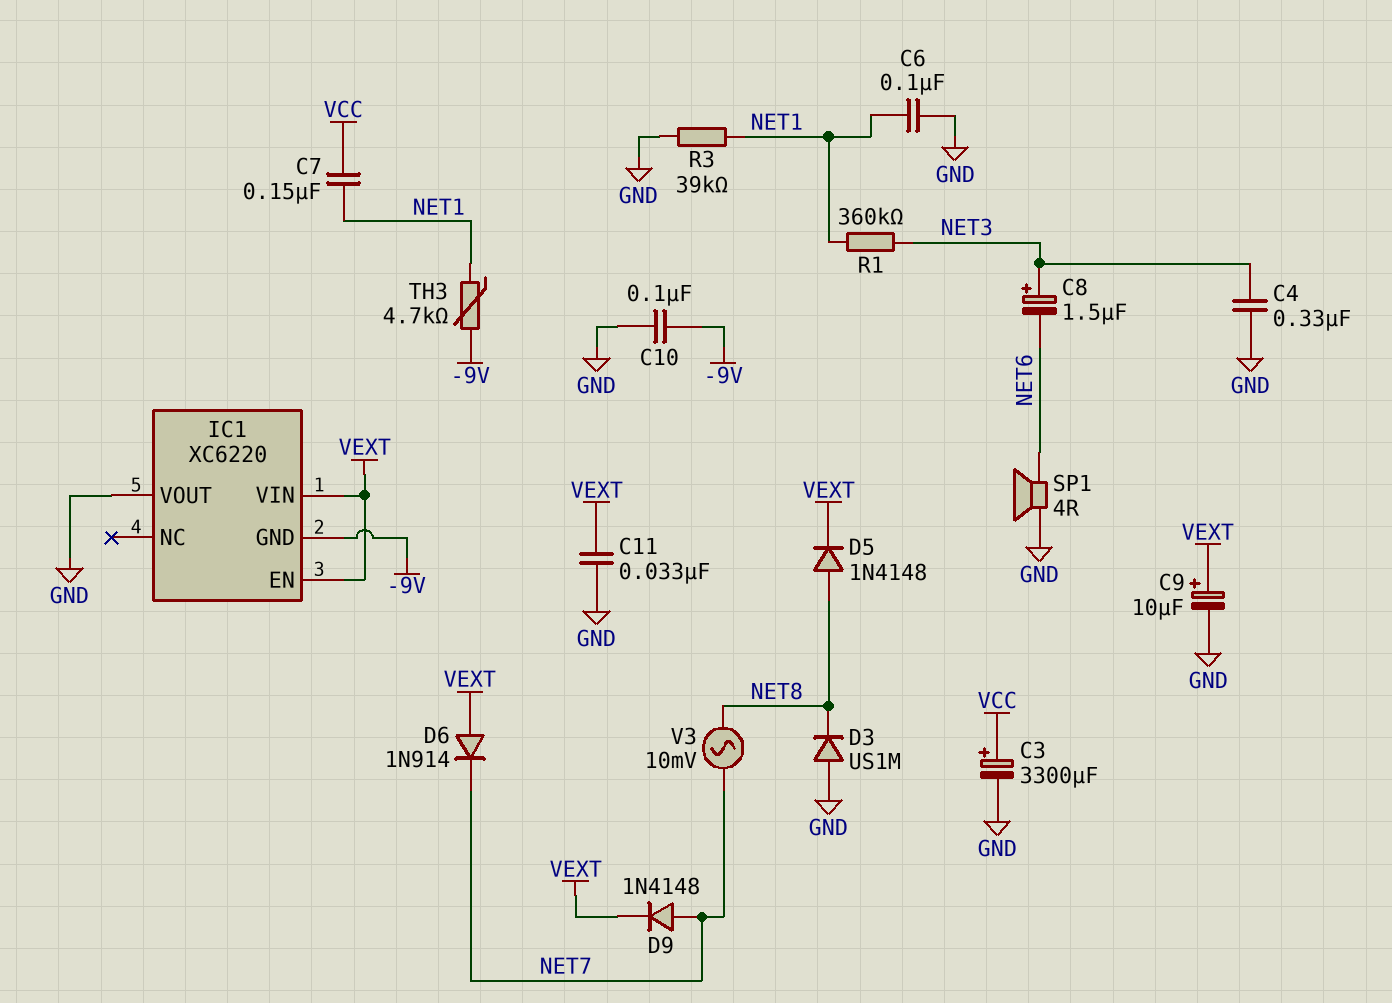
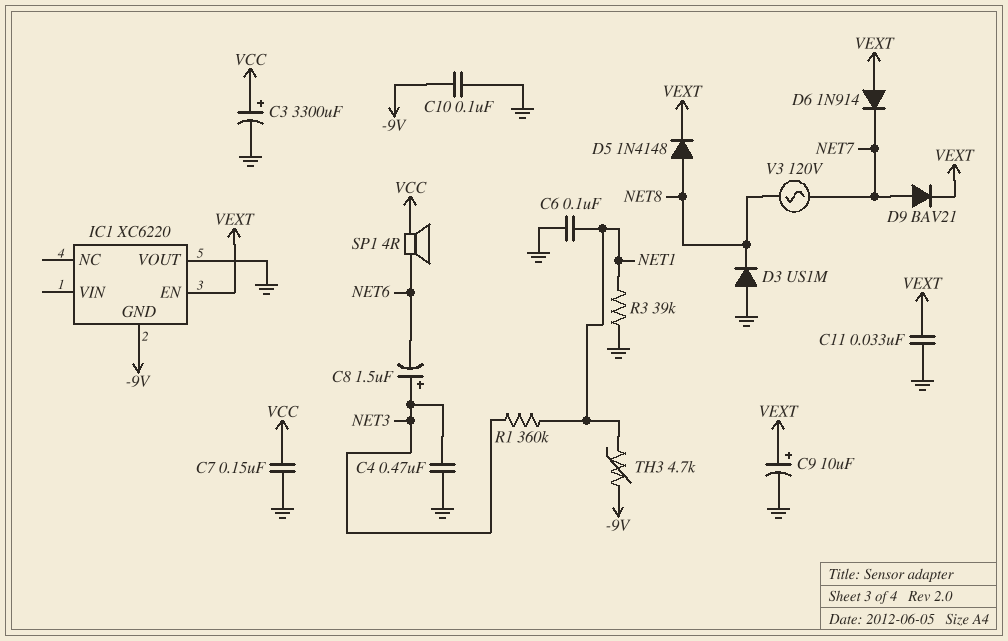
C4: 330nF (GND, NET3) -> 470nF (GND, NET3)
C7: 150nF (NET1, VCC) -> 150nF (GND, VCC)
D9: diode 1N4148 (A NET7, K VEXT) -> diode BAV21 (A NET7, K VEXT)
IC1 pin VIN: VEXT -> none
SP1: speaker 4R (GND, NET6) -> speaker 4R (NET6, VCC)
V3: AC 10mV (NET7, NET8) -> AC 120V (NET7, NET8)

